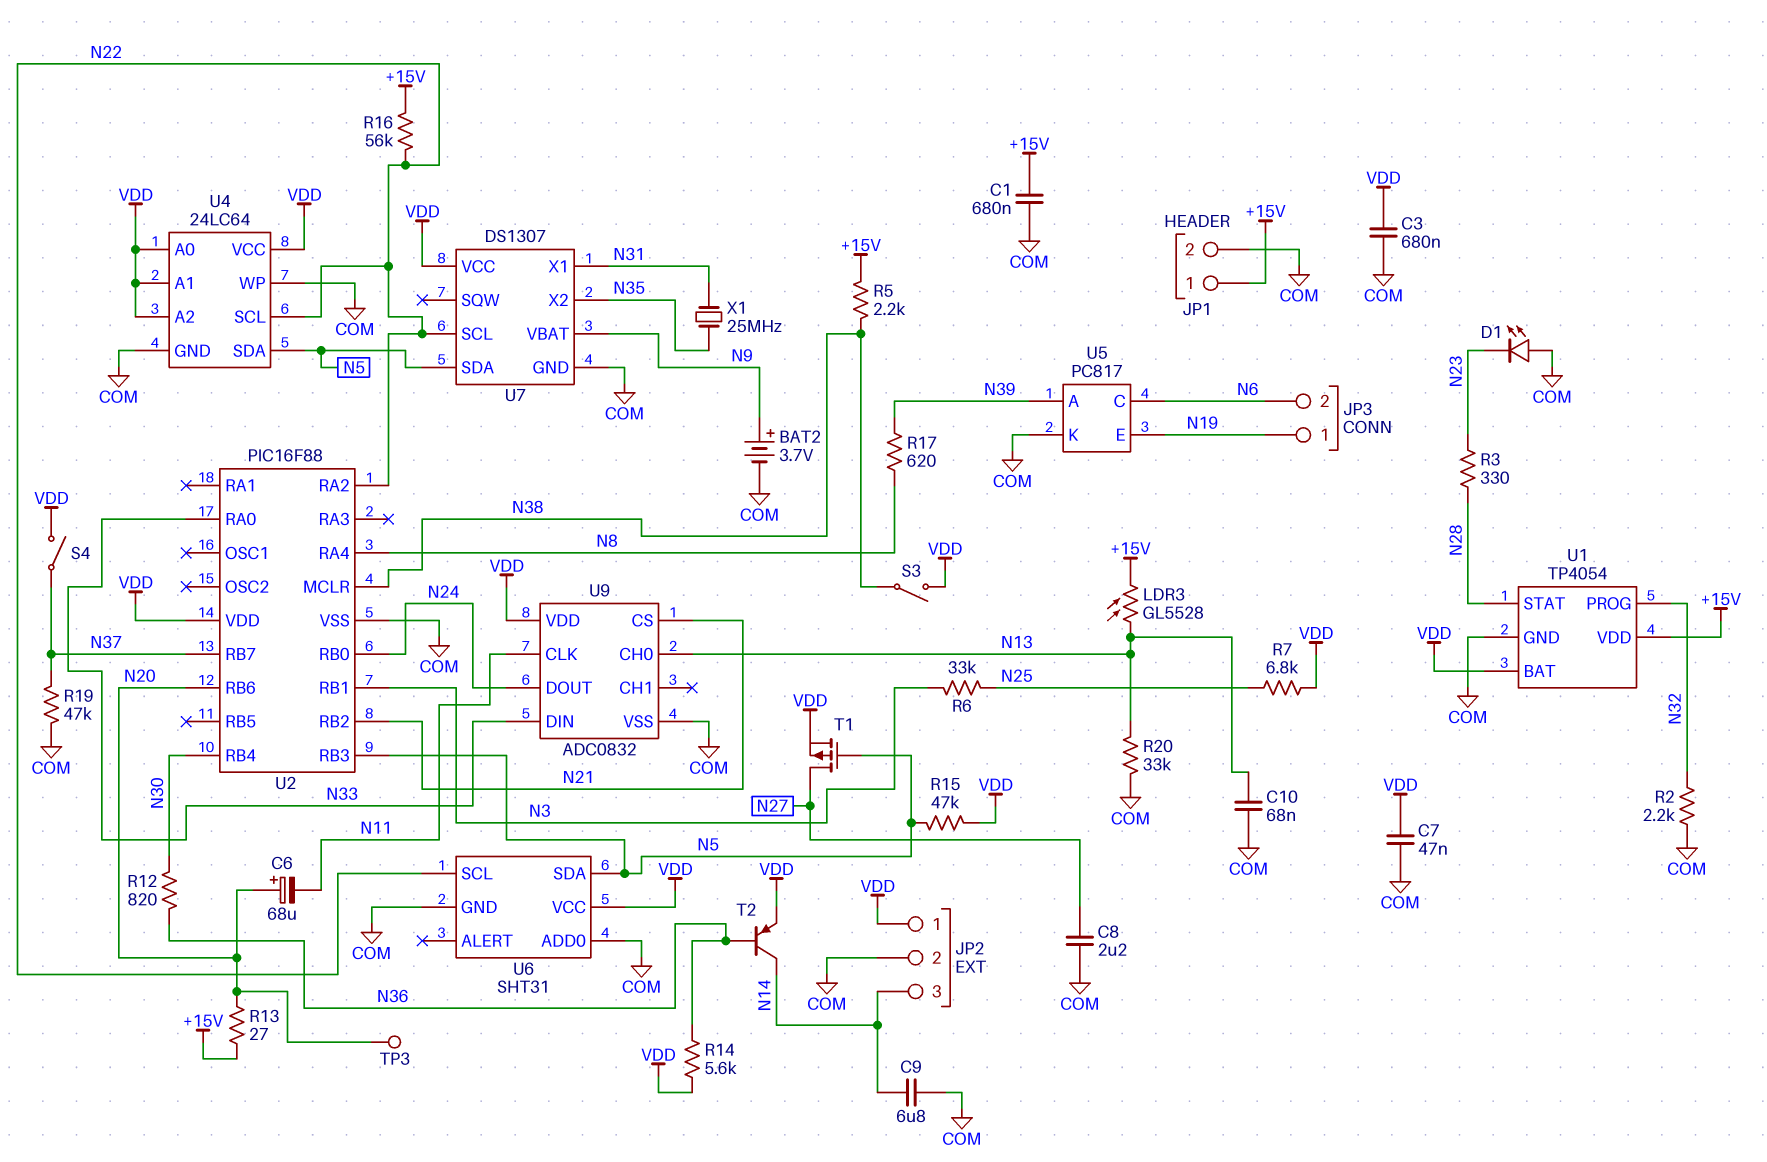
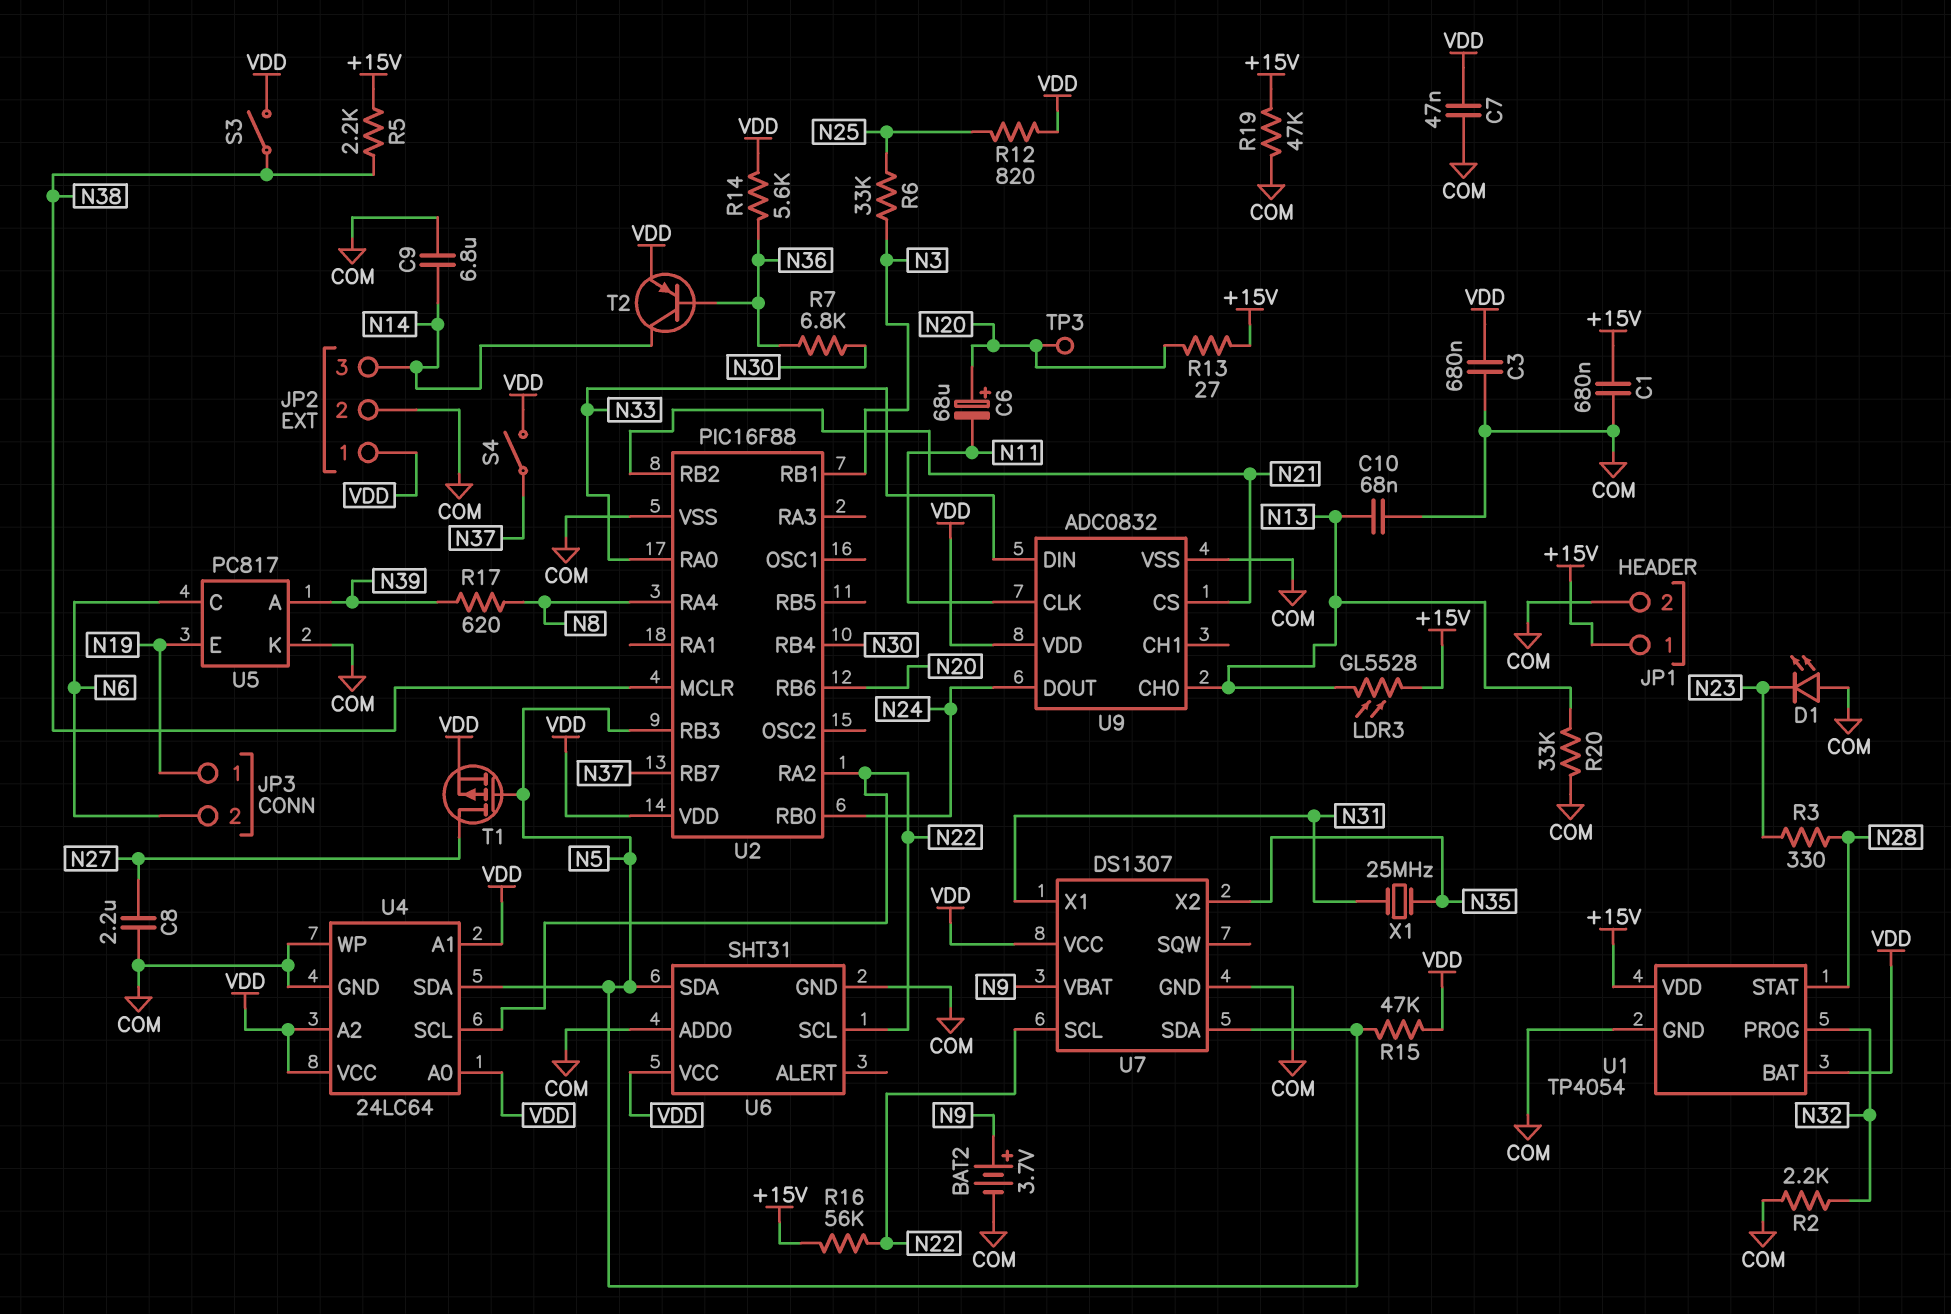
R7: 6.8k (N25, VDD) -> 6.8k (N30, N36)
R12: 820 (N30, N36) -> 820 (N25, VDD)
R19: 47k (COM, N37) -> 47k (+15V, COM)

